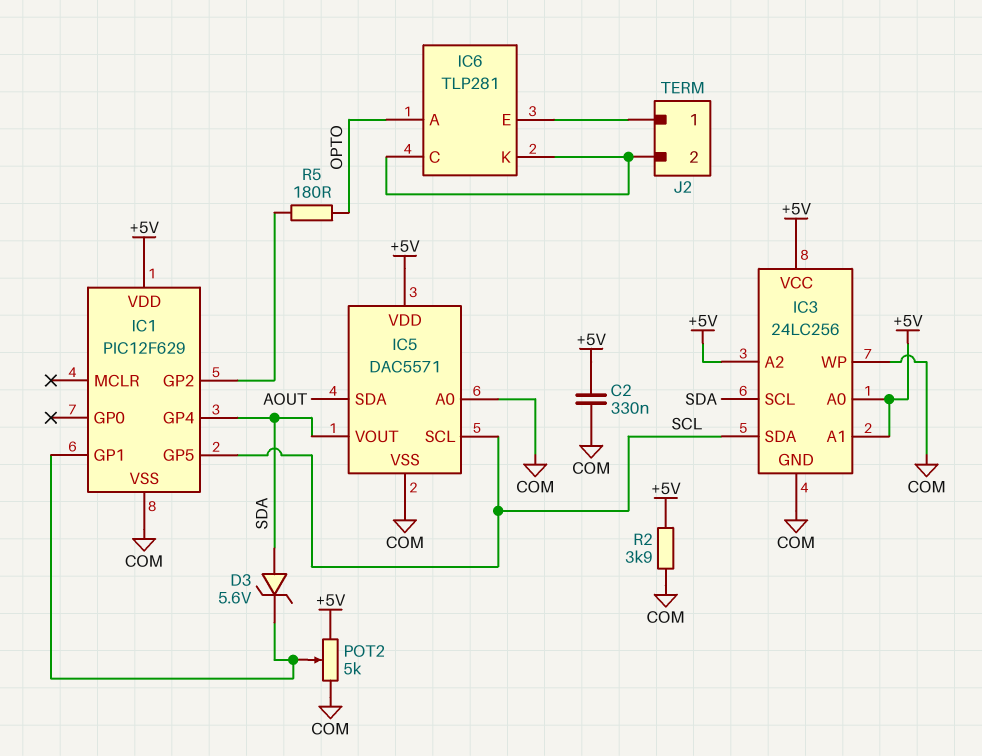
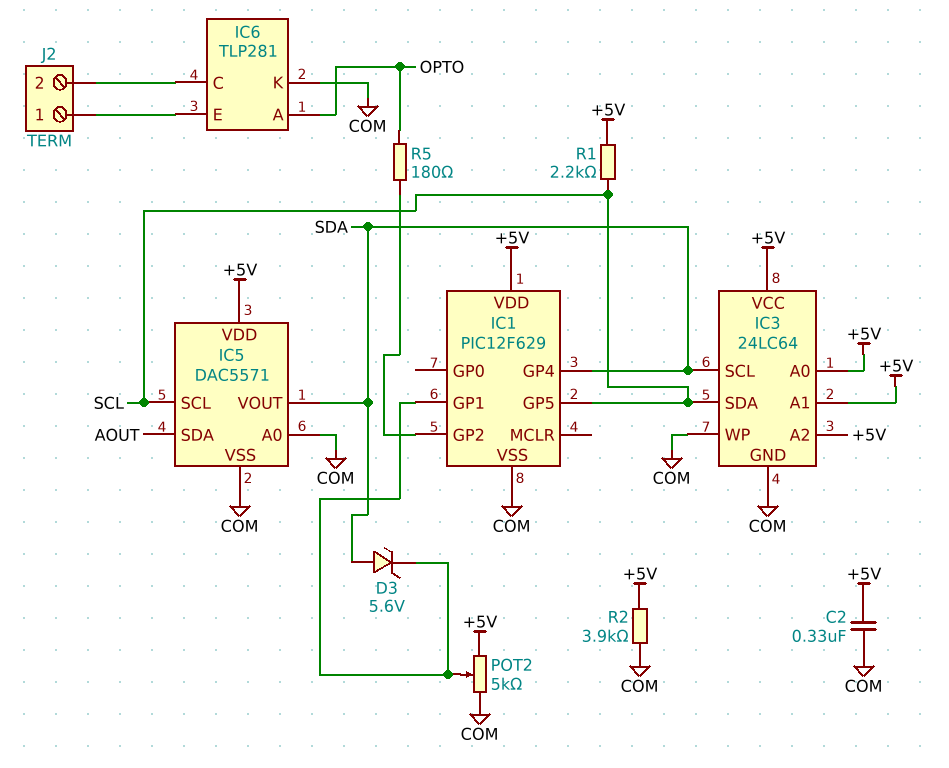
IC3: 24LC256 -> 24LC64
IC6 pin K: IC6/C -> COM
R1: none -> 2.2k (+5V, SCL)

